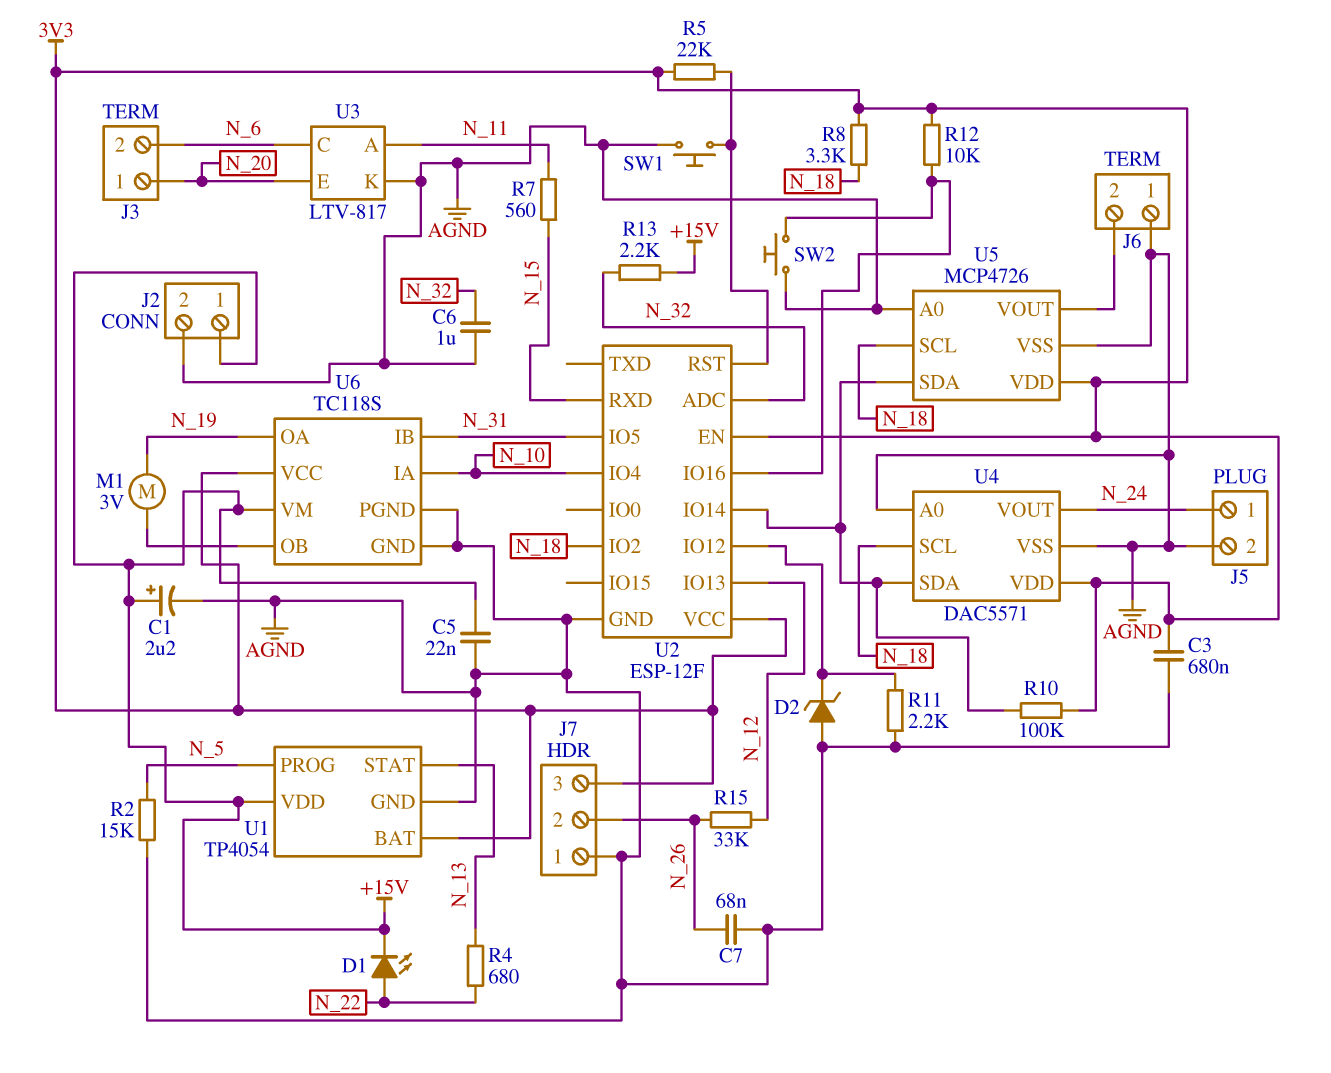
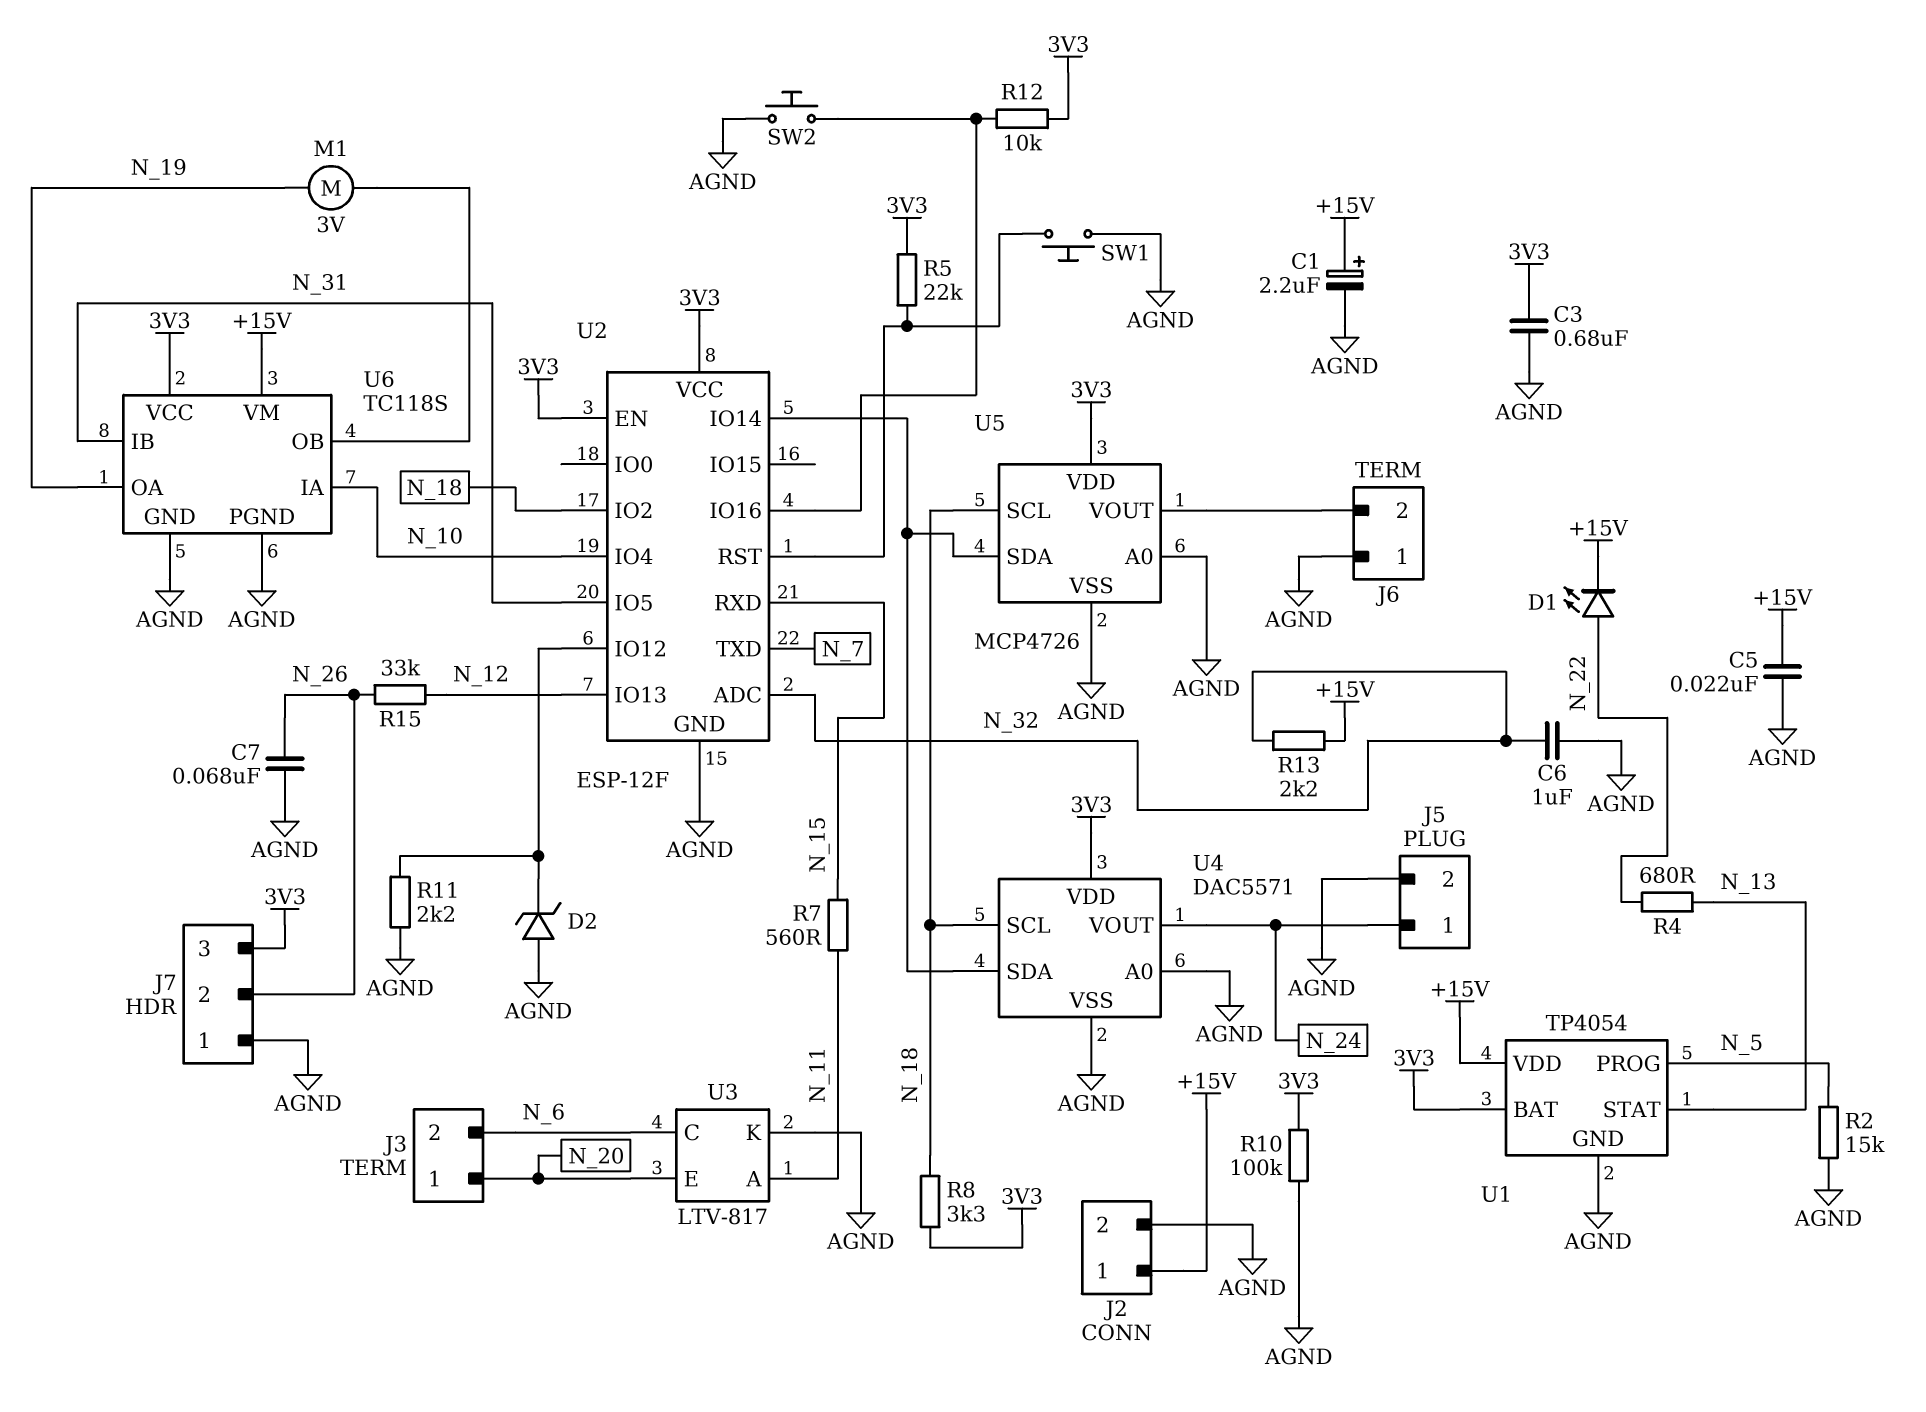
R10: 100k (3V3, U2/IO14) -> 100k (3V3, AGND)
U2 pin TXD: none -> N_7

